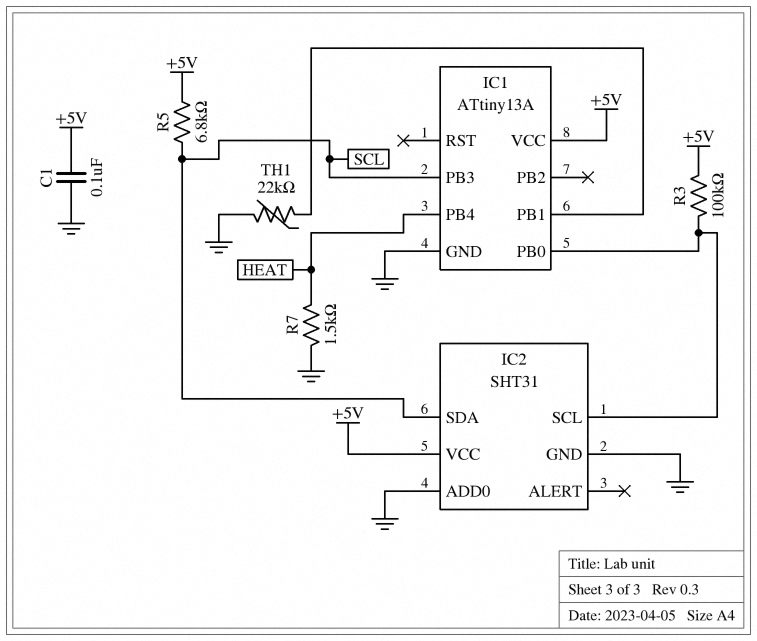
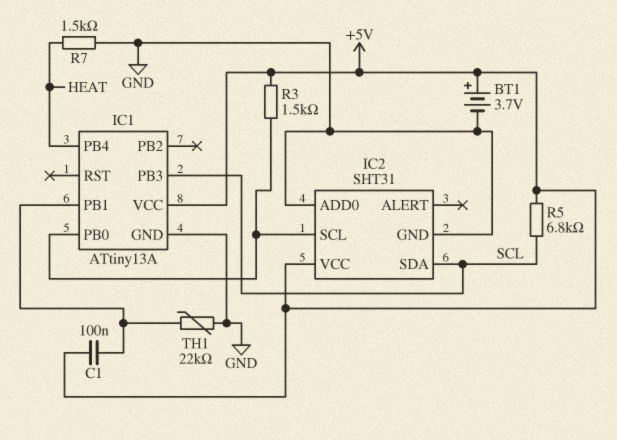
BT1: none -> 3.7V (plus +5V, minus GND)
C1: 100nF (+5V, GND) -> 100nF (+5V, IC1/PB1)
R3: 100k (+5V, IC1/PB0) -> 1.5k (+5V, IC1/PB0)

